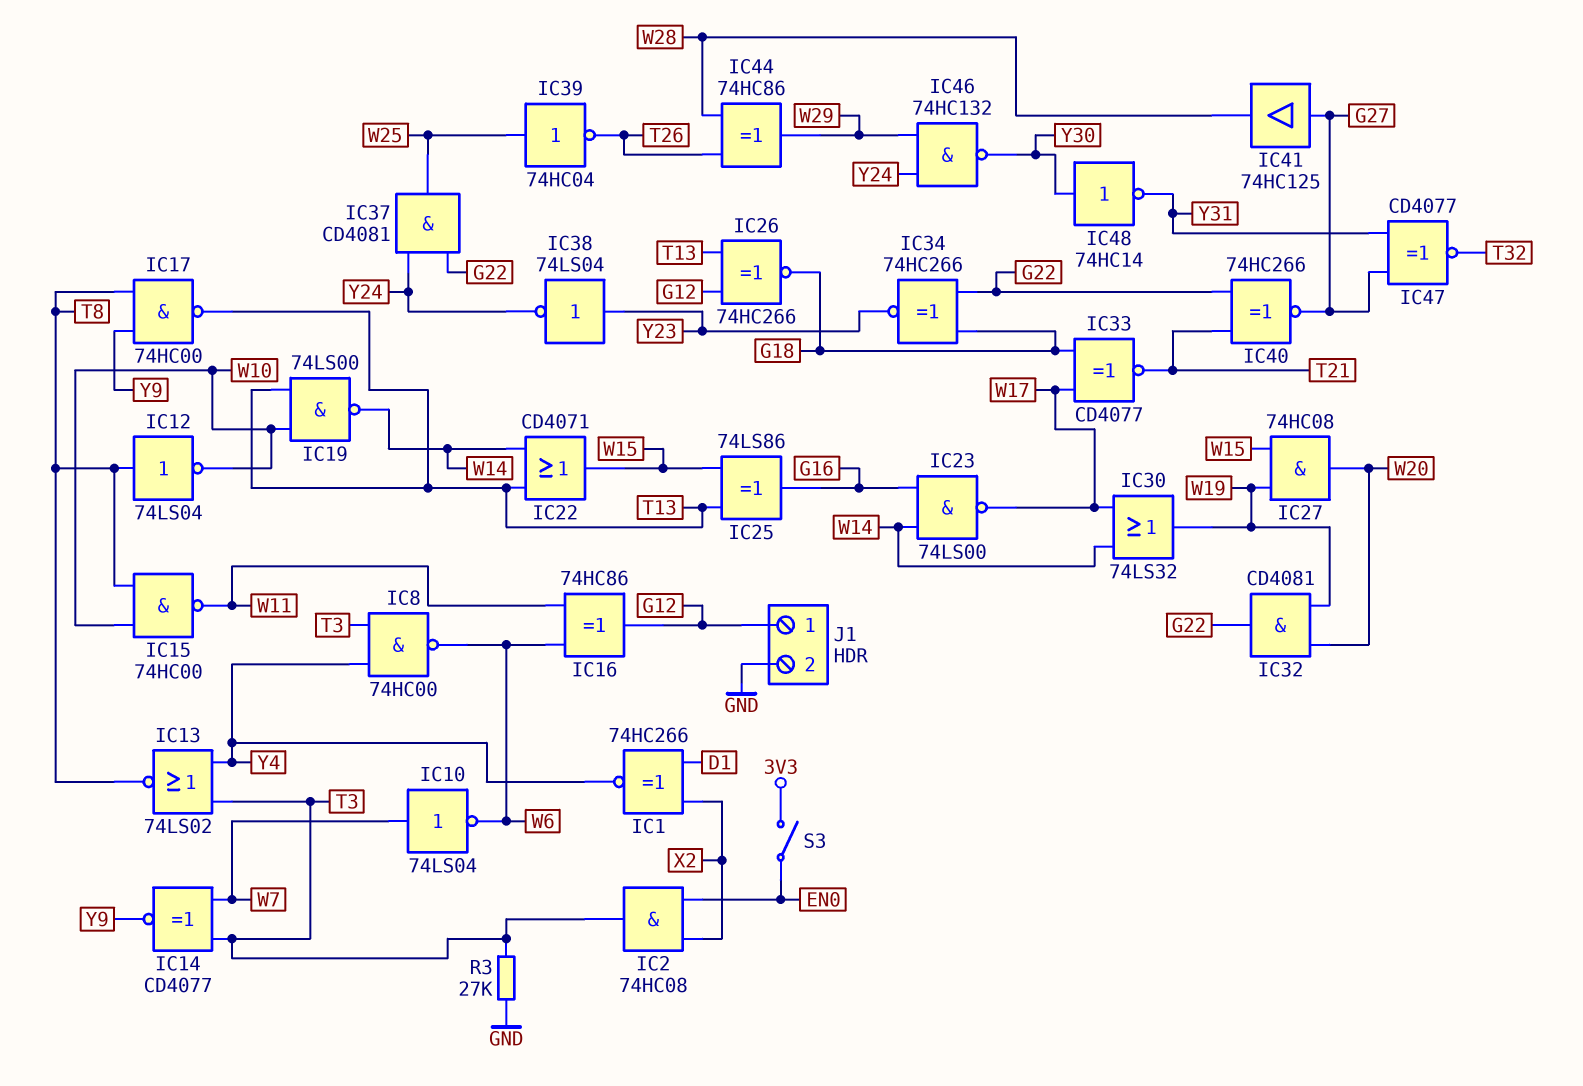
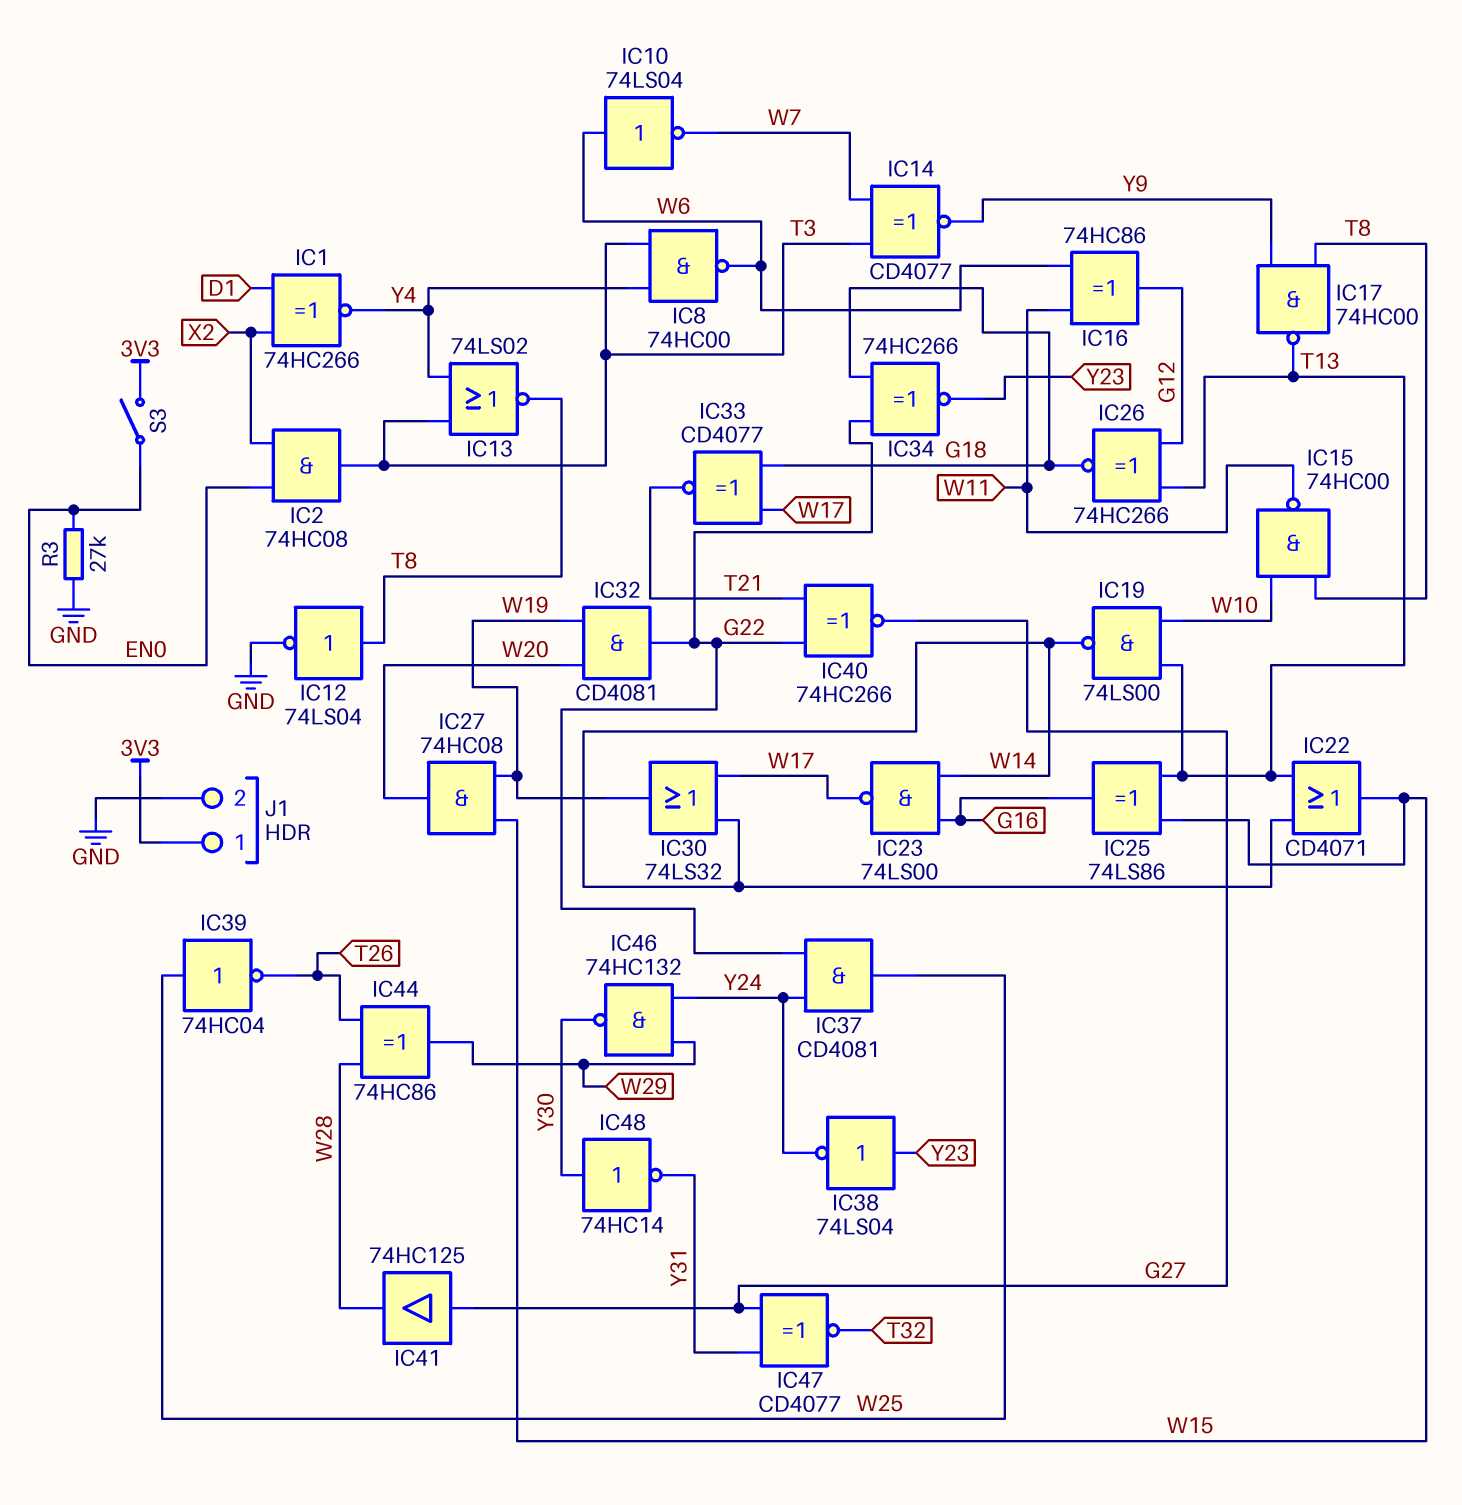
IC10: NOT 74LS04 (in W7, out W6) -> NOT 74LS04 (in W6, out W7)
IC12: NOT 74LS04 (in T8, out W10) -> NOT 74LS04 (in T8, out GND)
J1 pin 1: G12 -> 3V3
R3: 27k (GND, T3) -> 27k (EN0, GND)

